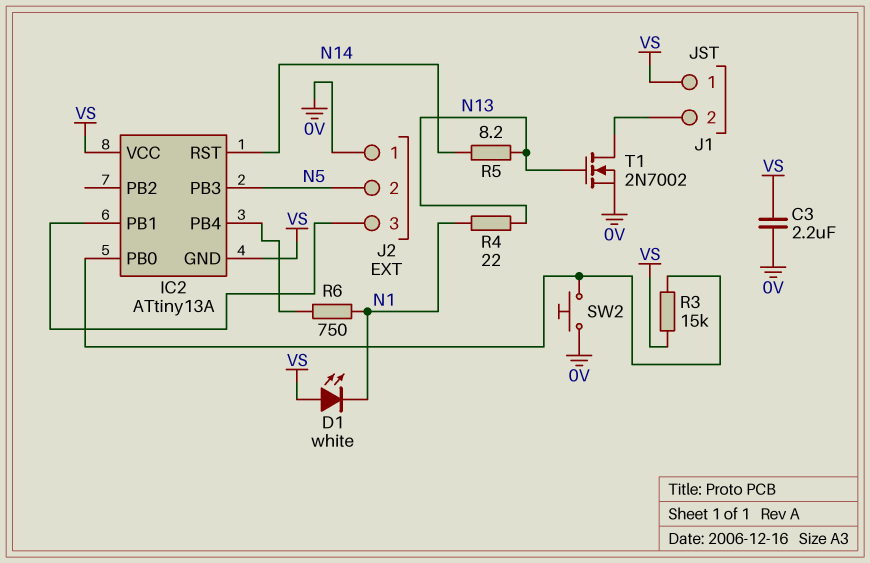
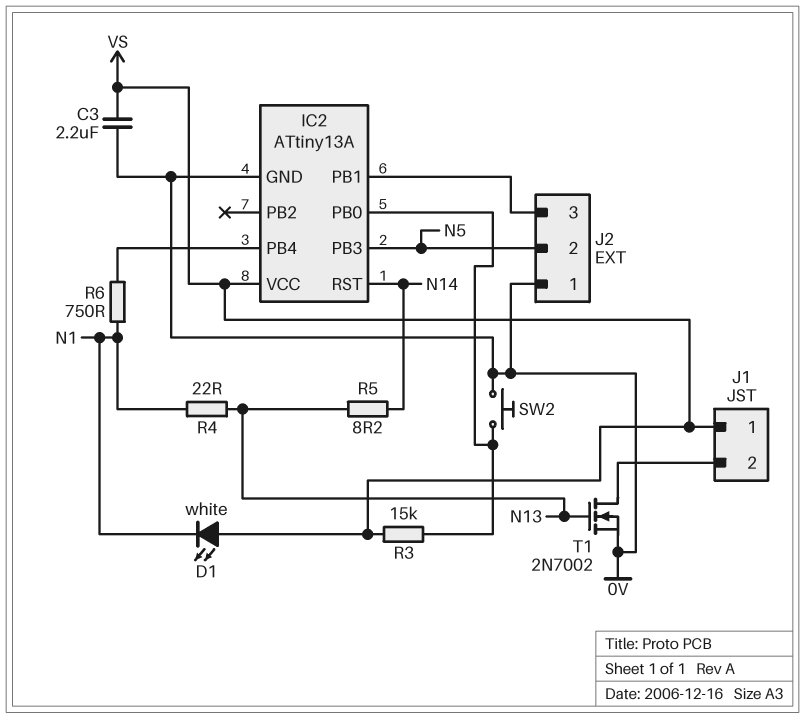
IC2 pin GND: VS -> 0V

